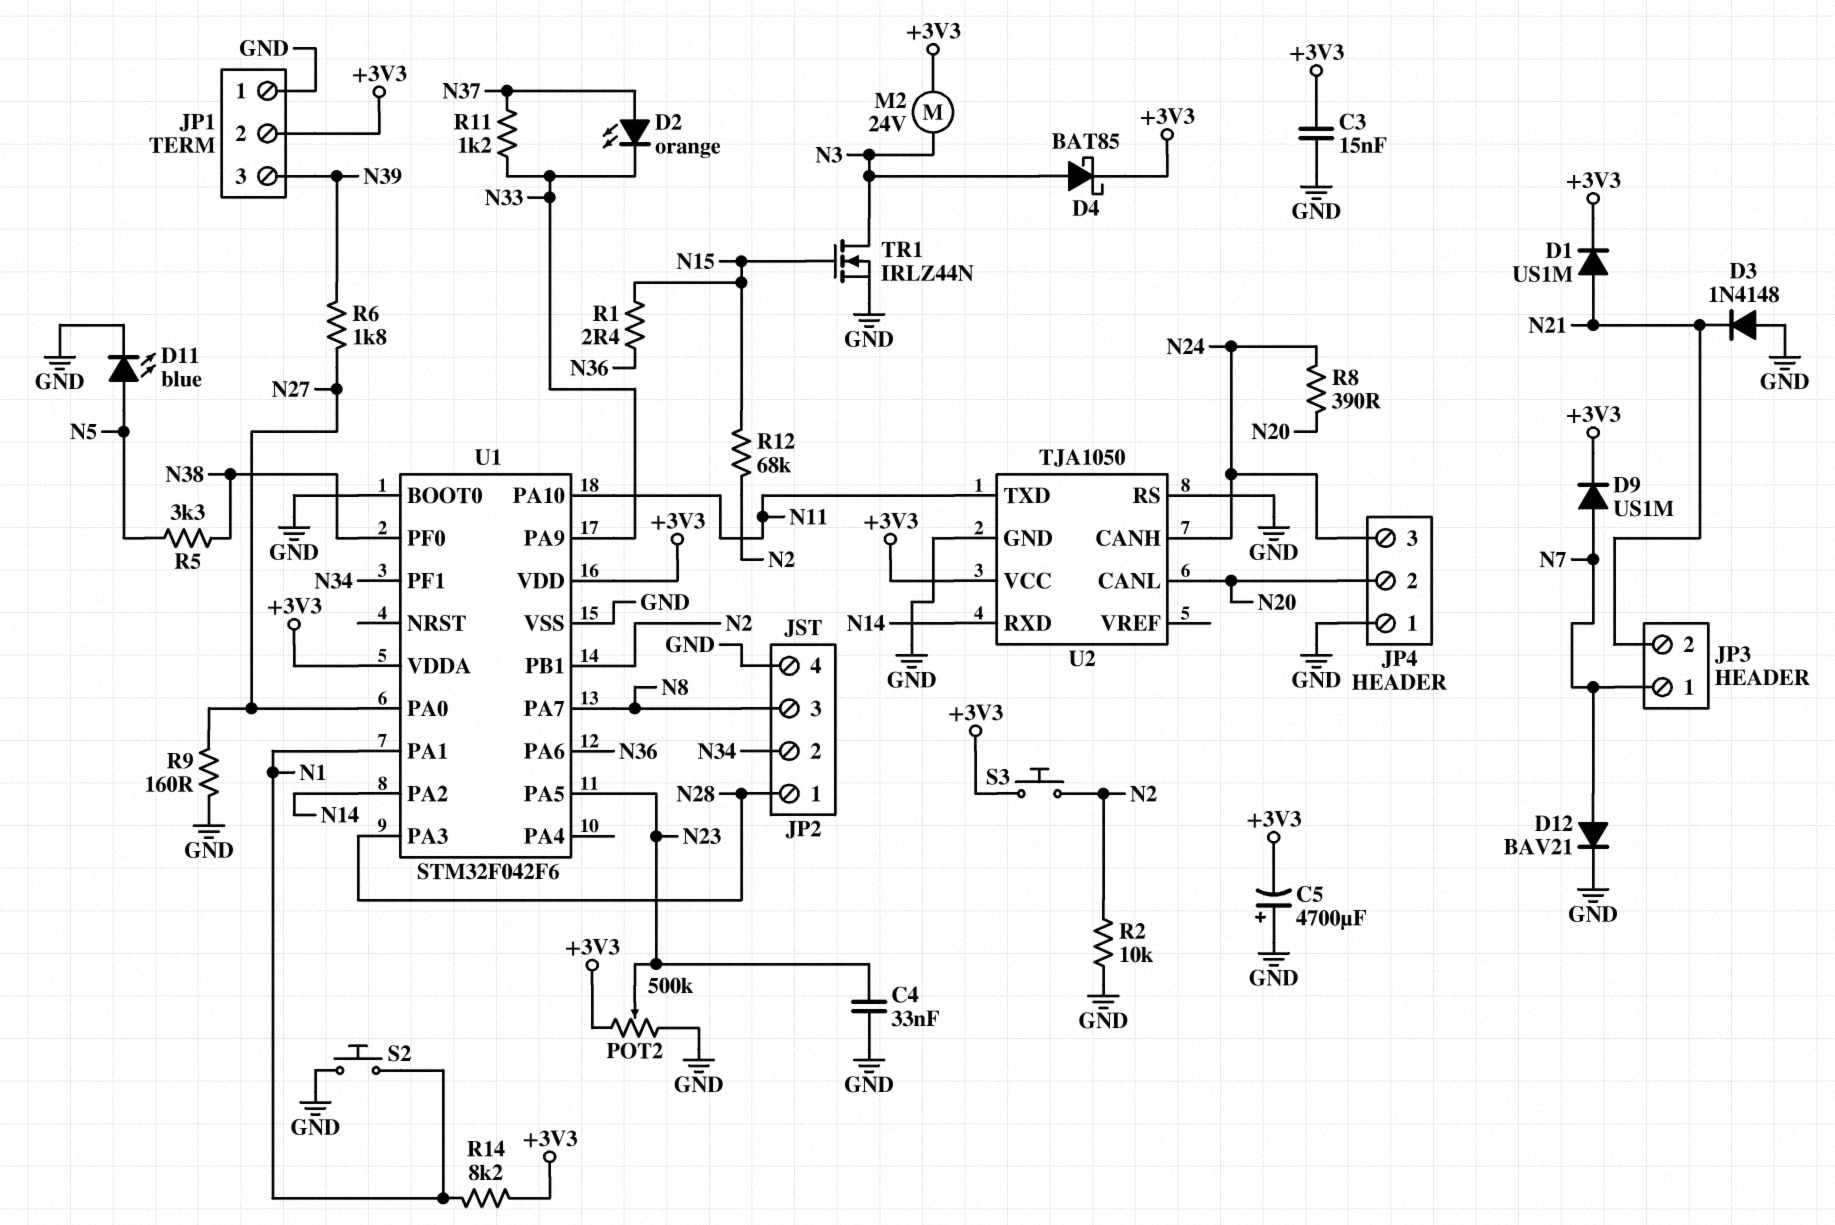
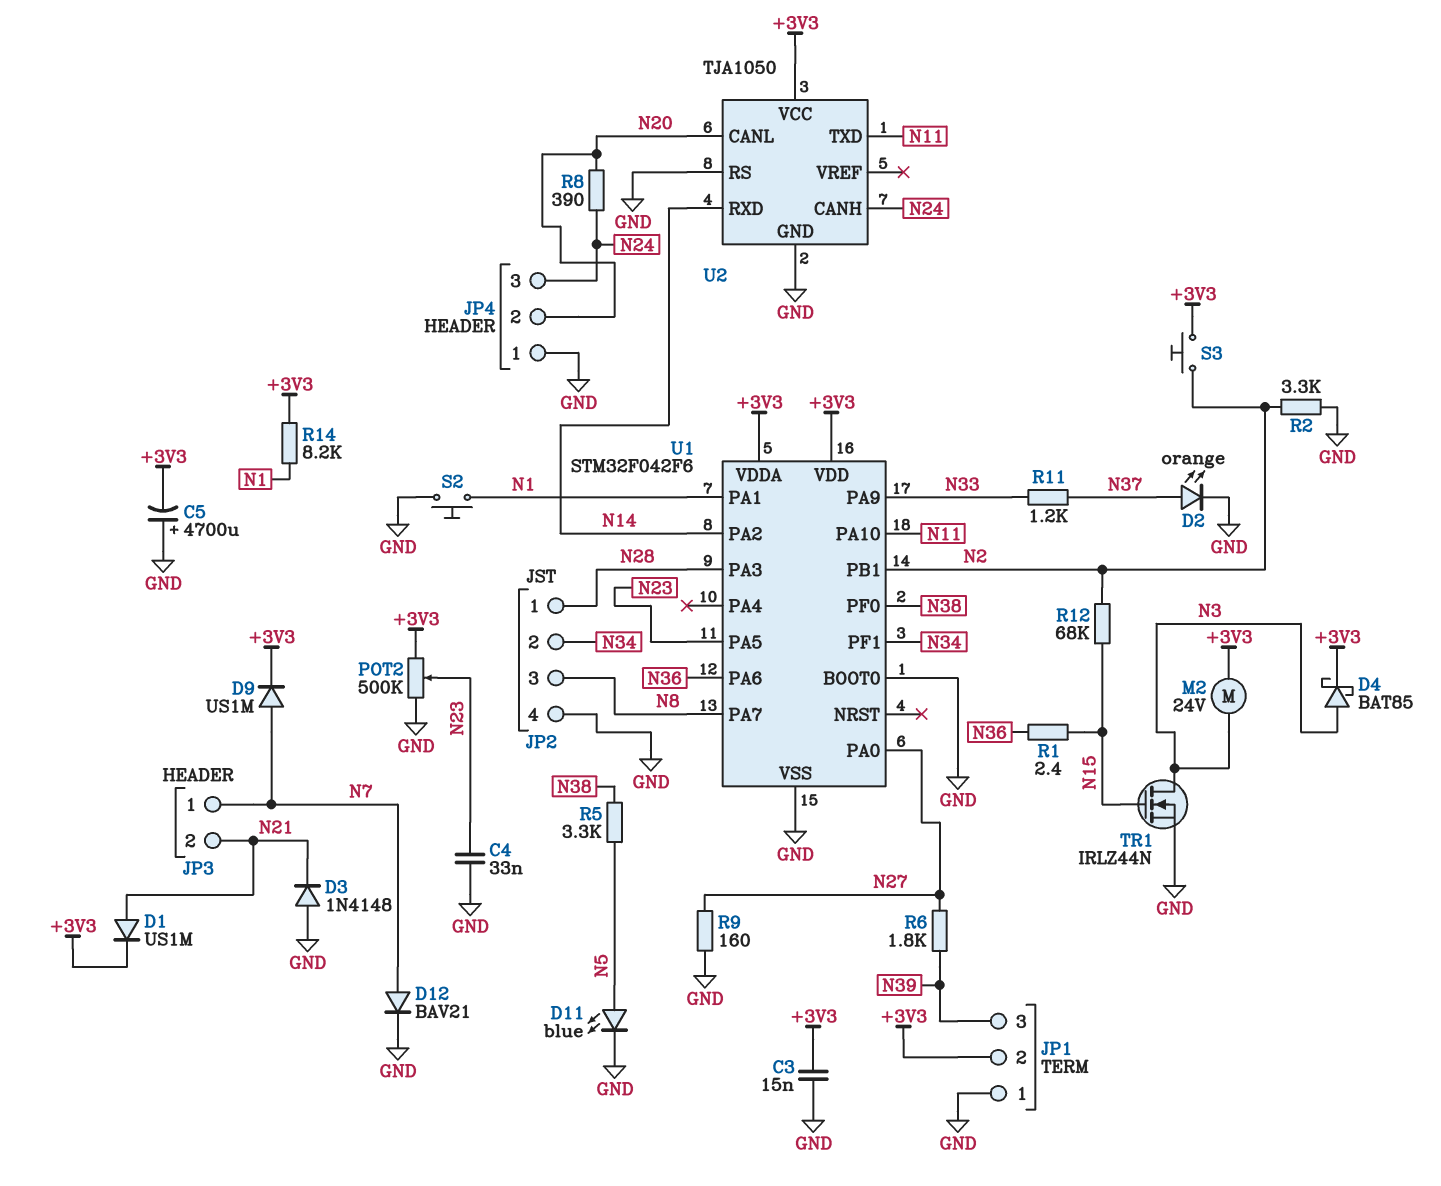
D2: LED orange (A N37, K N33) -> LED orange (A N37, K GND)
R2: 10k (GND, N2) -> 3.3k (GND, N2)

